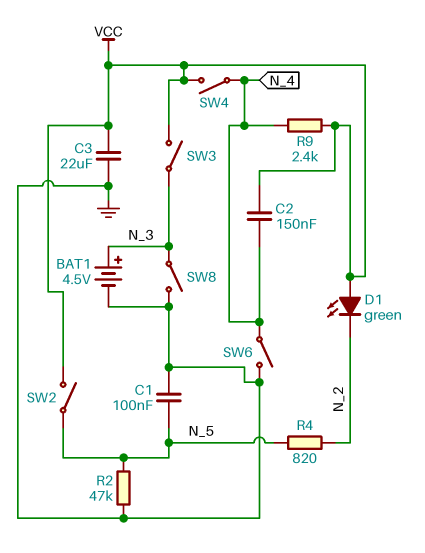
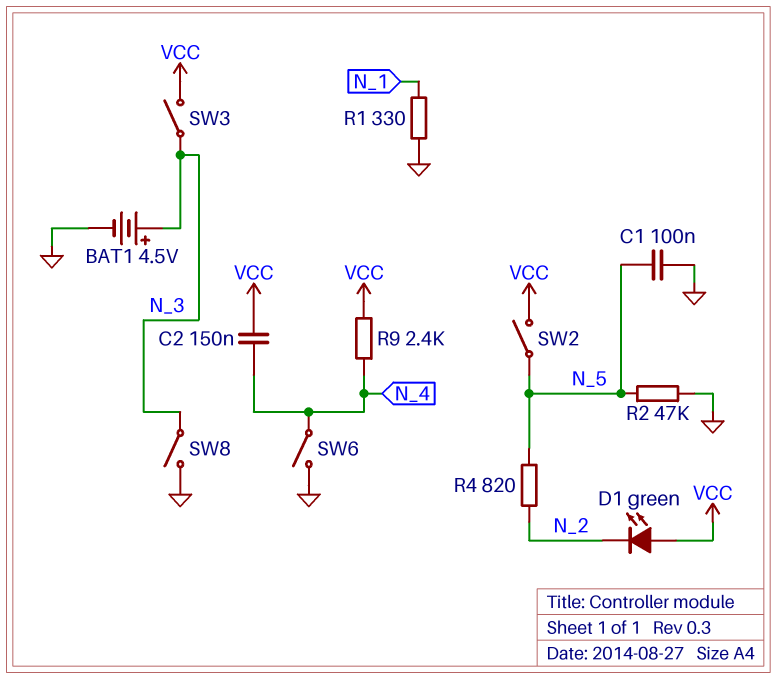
C3: 22uF (GND, VCC) -> none
R1: none -> 330 (GND, N_1)
SW4: switch (N_4, VCC) -> none

